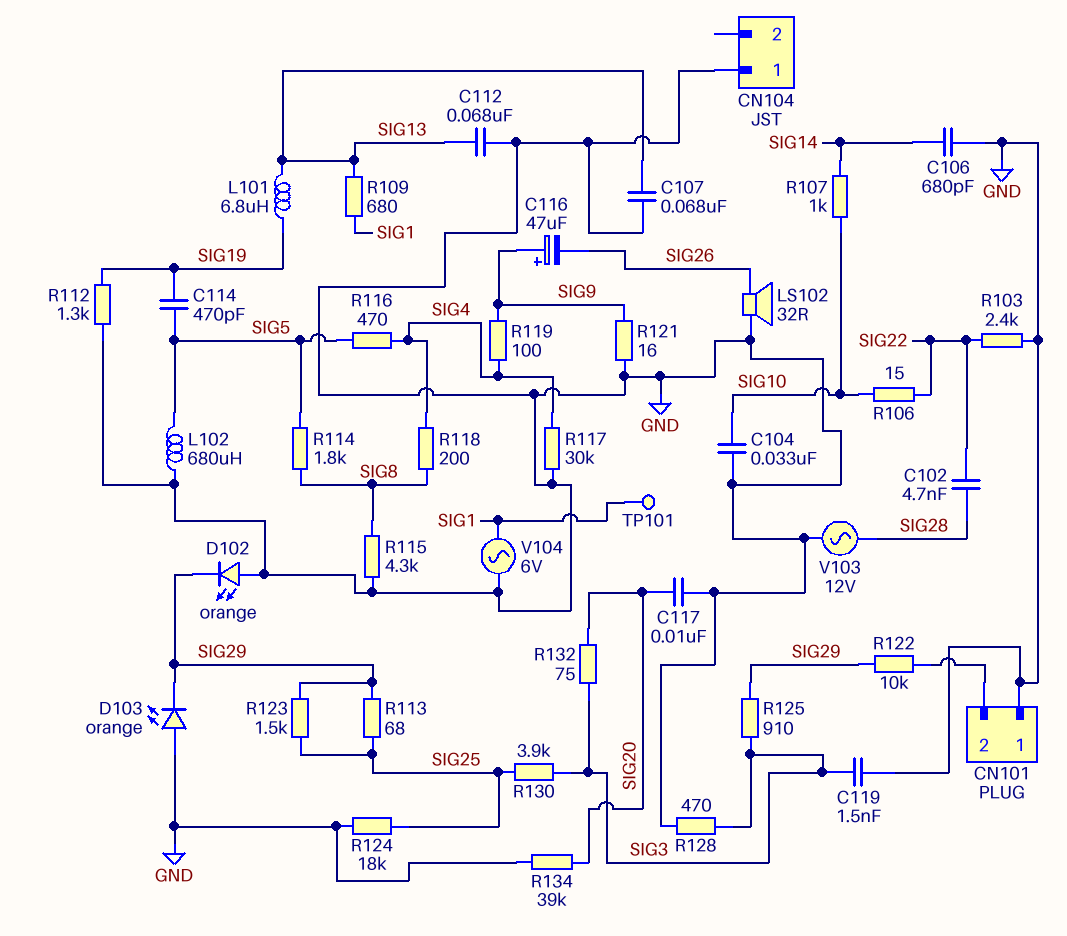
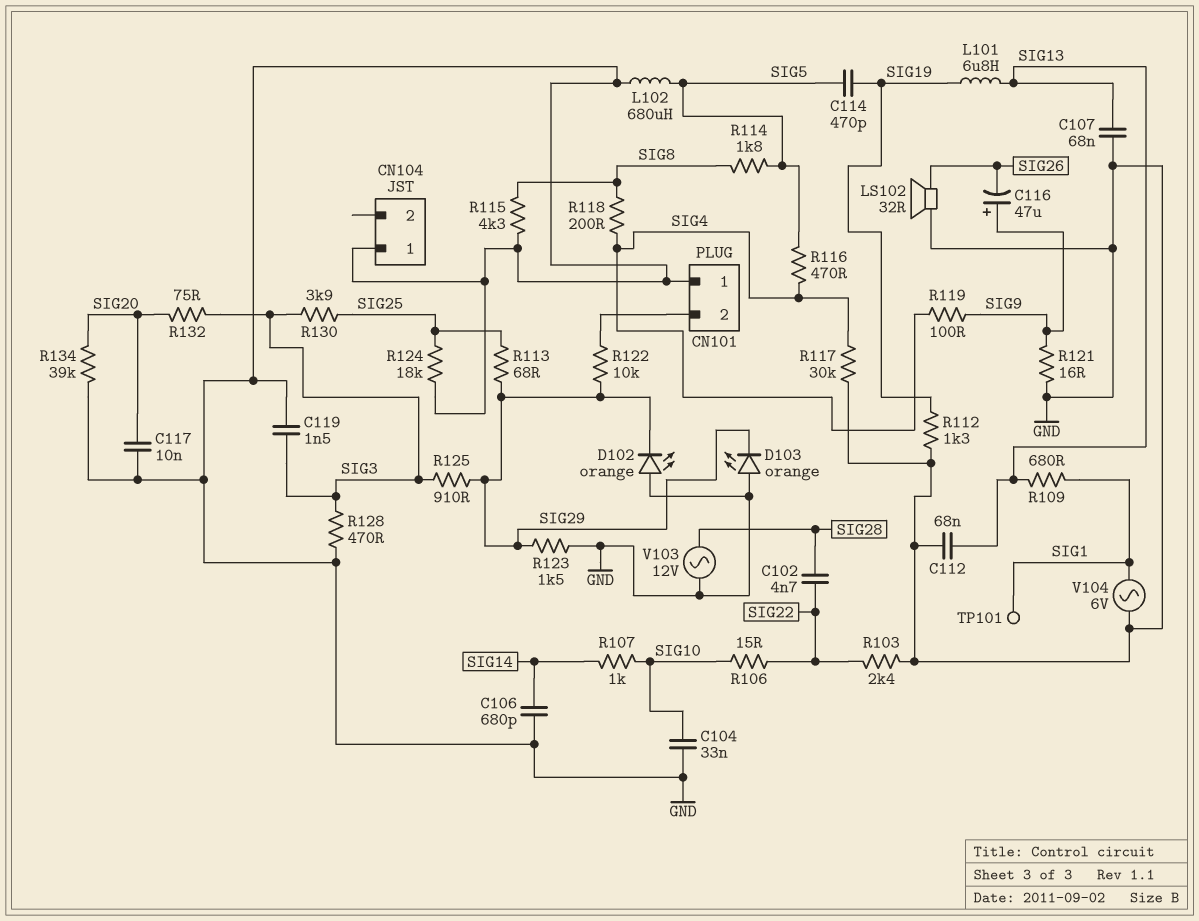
R123: 1.5k (SIG25, SIG29) -> 1.5k (GND, SIG29)

